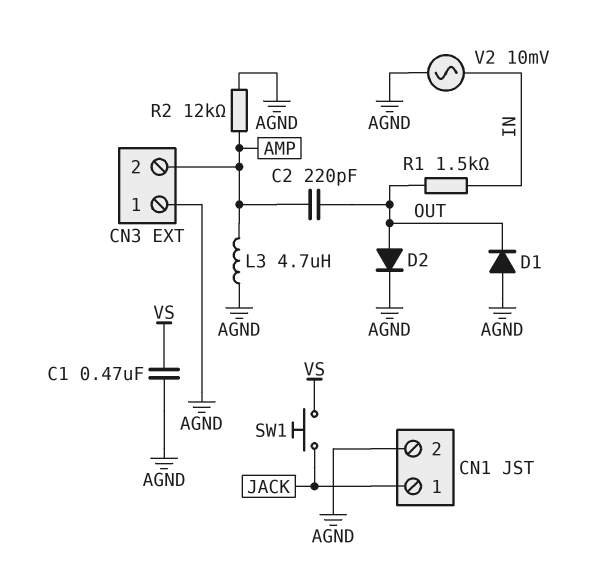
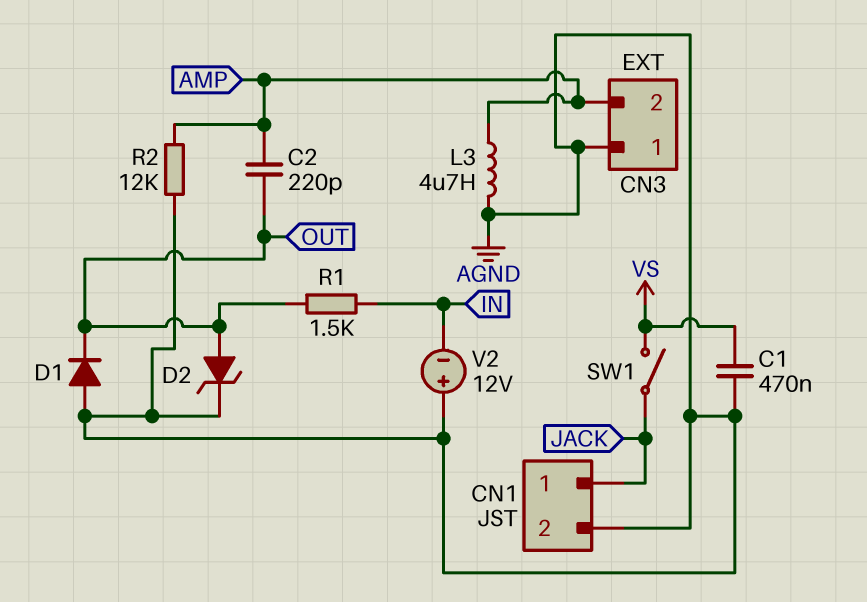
D2: diode (A OUT, K AGND) -> zener (A OUT, K AGND)
SW1: button (JACK, VS) -> switch (JACK, VS)
V2: AC 10mV (AGND, IN) -> 12V (plus AGND, minus IN)

